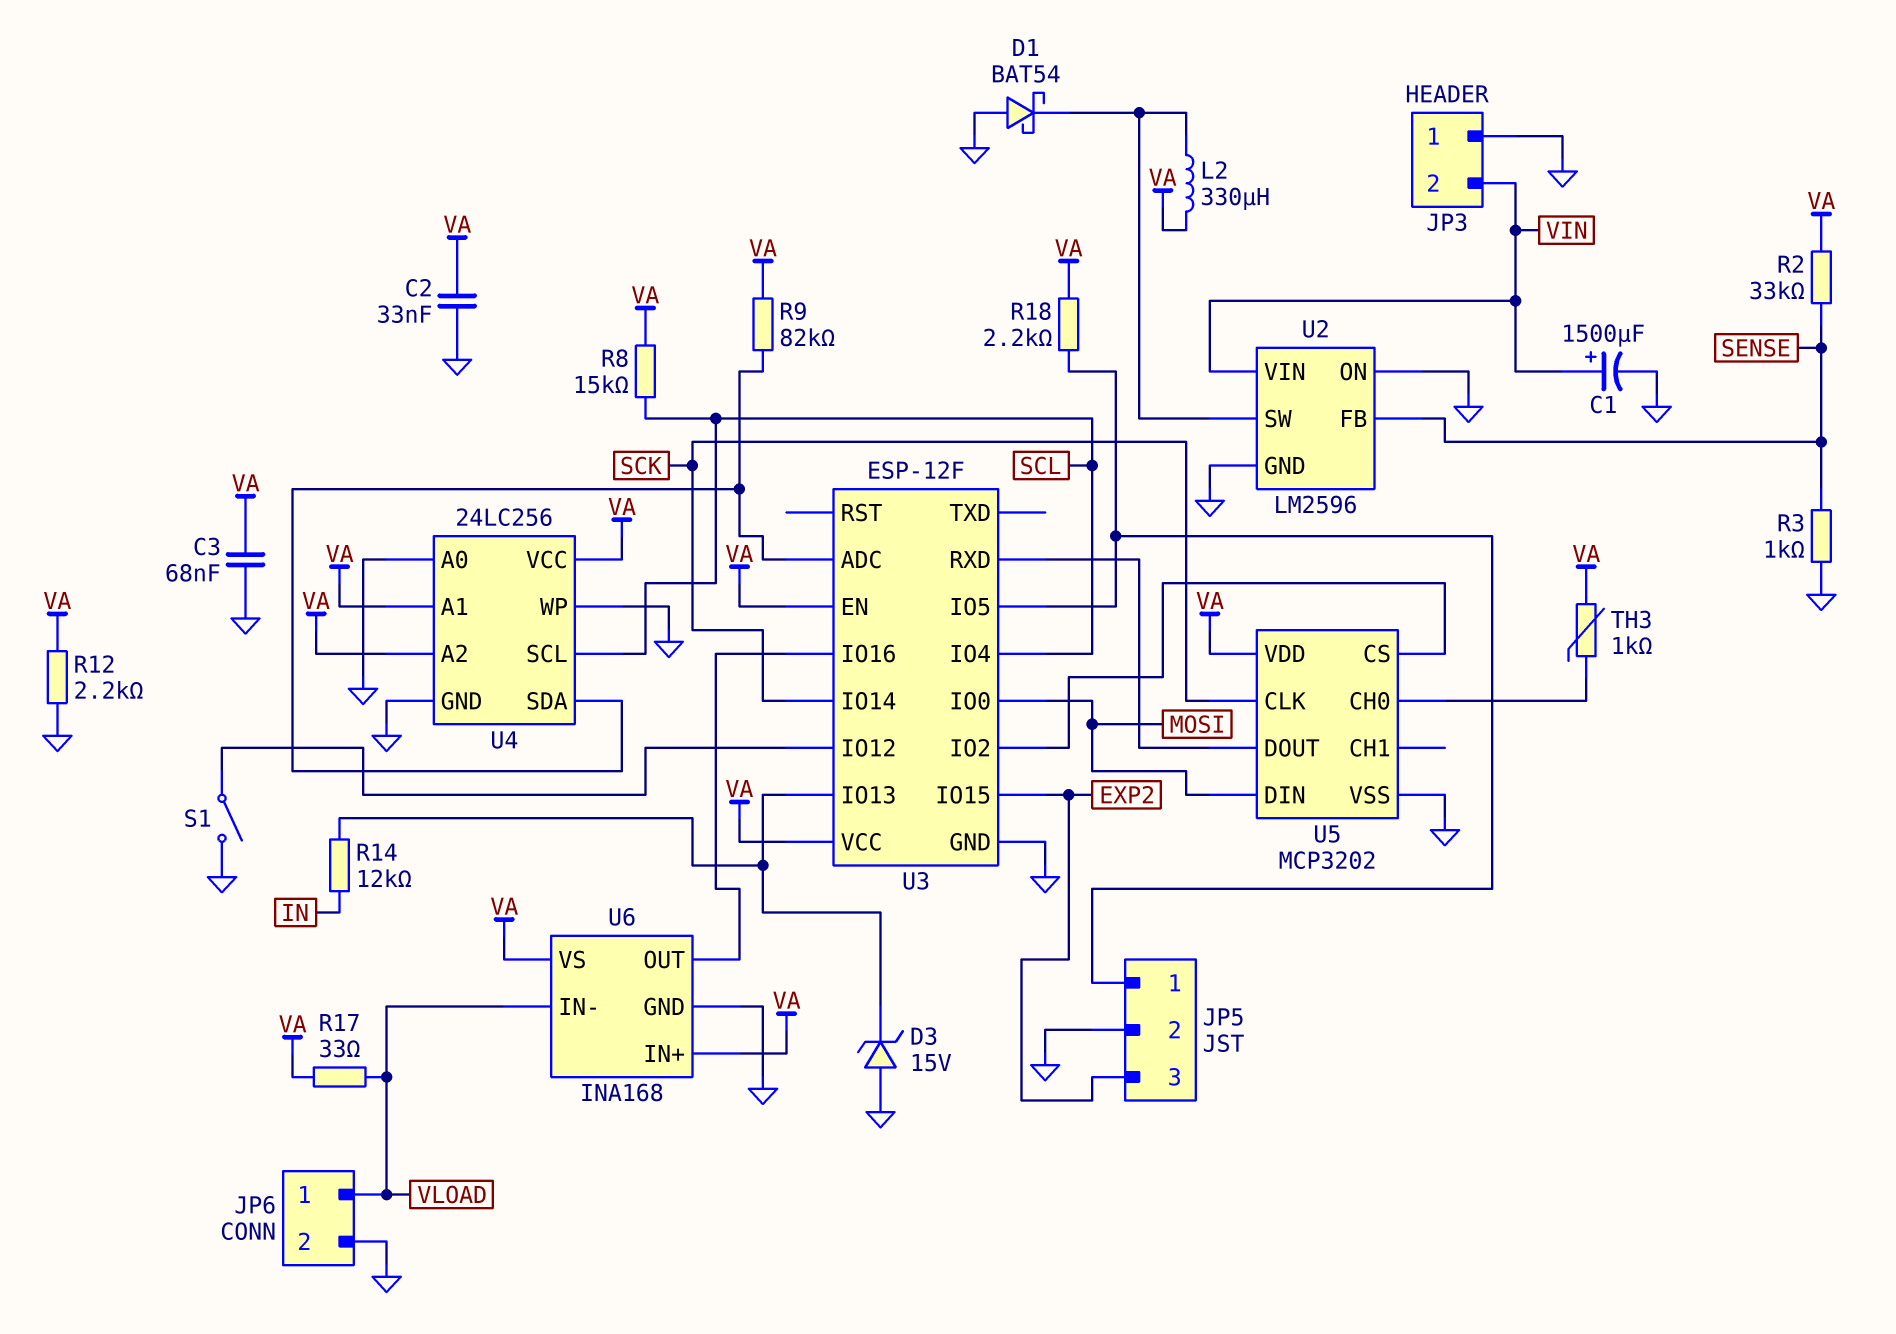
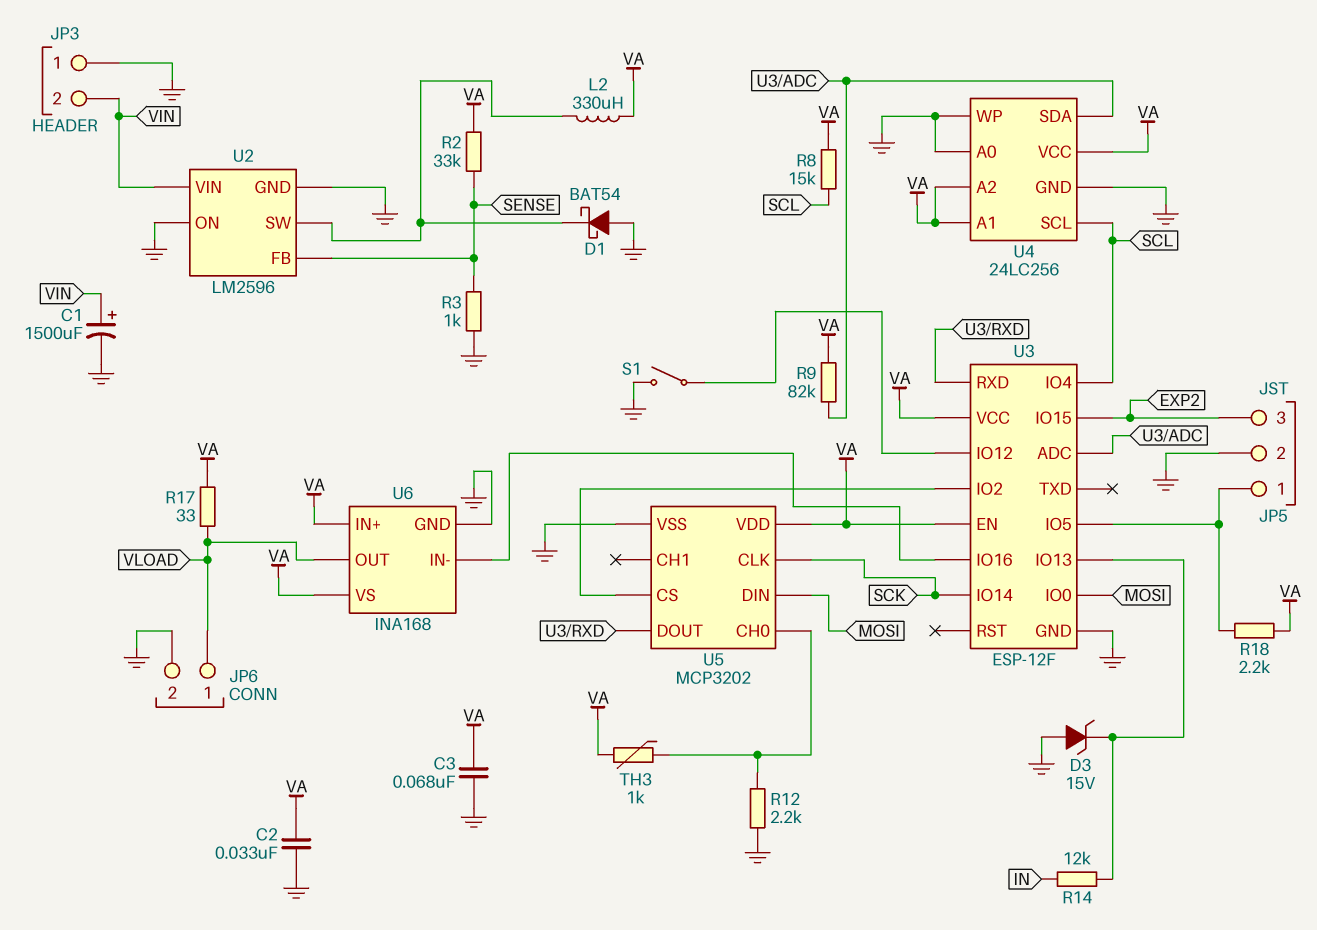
R12: 2.2k (GND, VA) -> 2.2k (GND, U5/CH0)
U6 pin IN-: VLOAD -> U3/IO16
U6 pin OUT: U3/IO16 -> VLOAD

